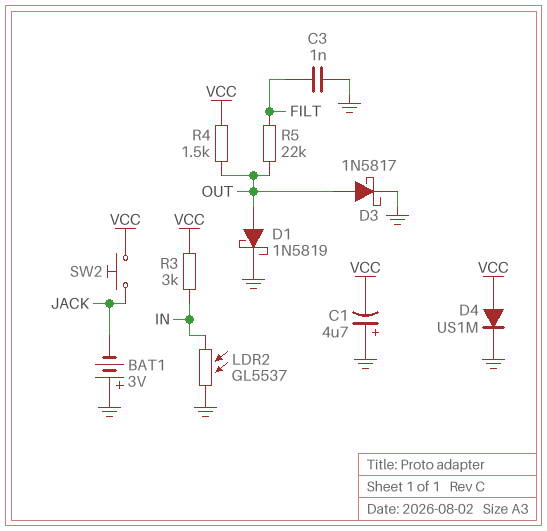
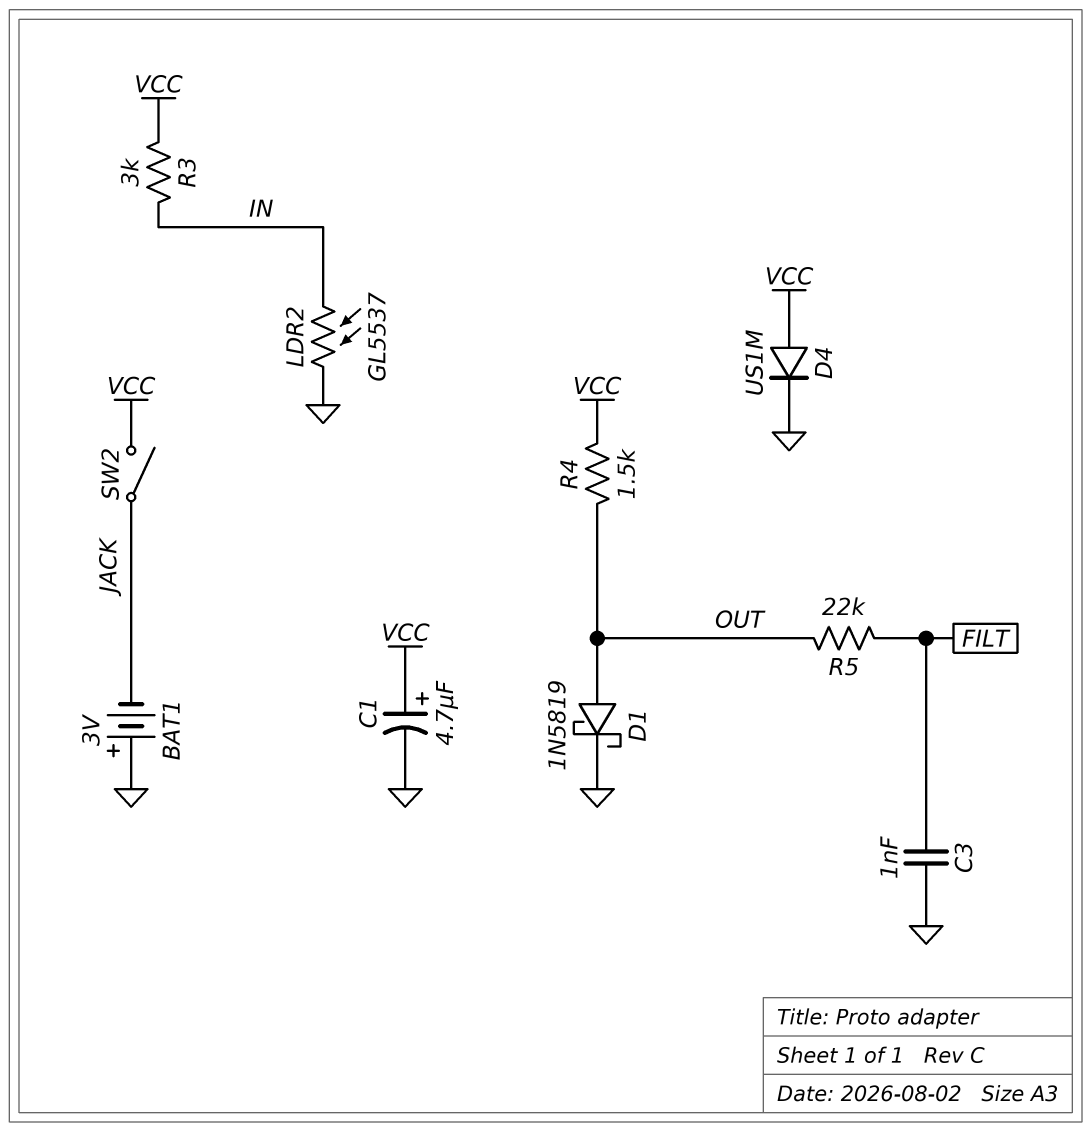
C1: 4.7uF (plus GND, minus VCC) -> 4.7uF (plus VCC, minus GND)
D3: schottky 1N5817 (A OUT, K GND) -> none
SW2: button (JACK, VCC) -> switch (JACK, VCC)

